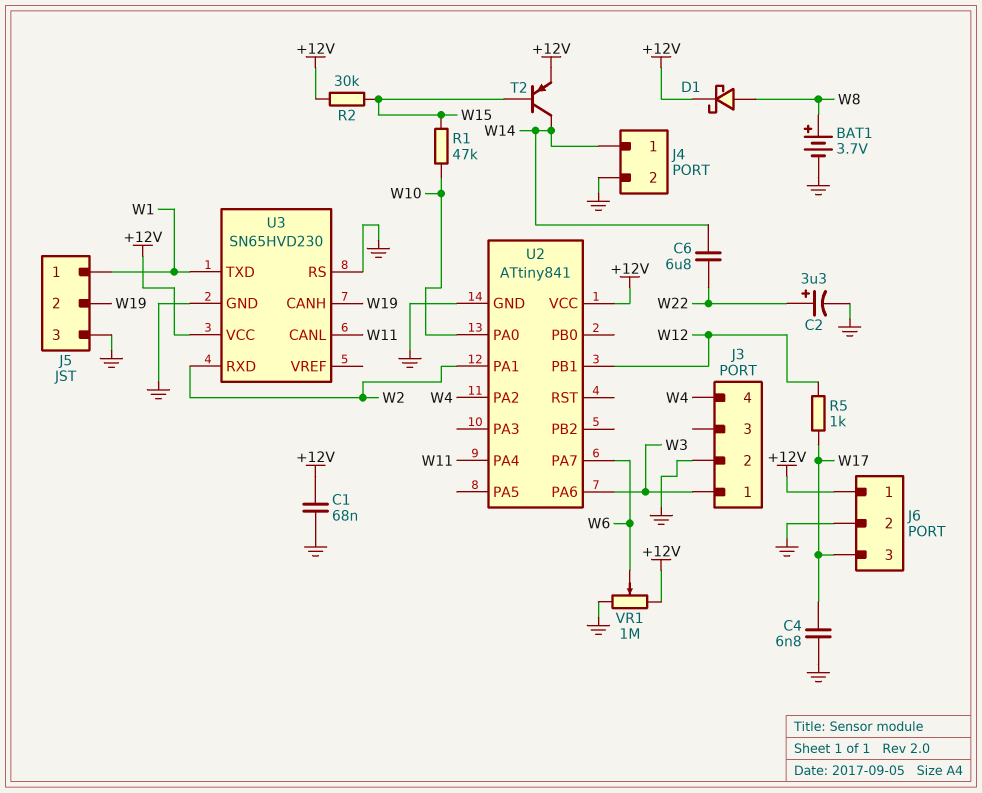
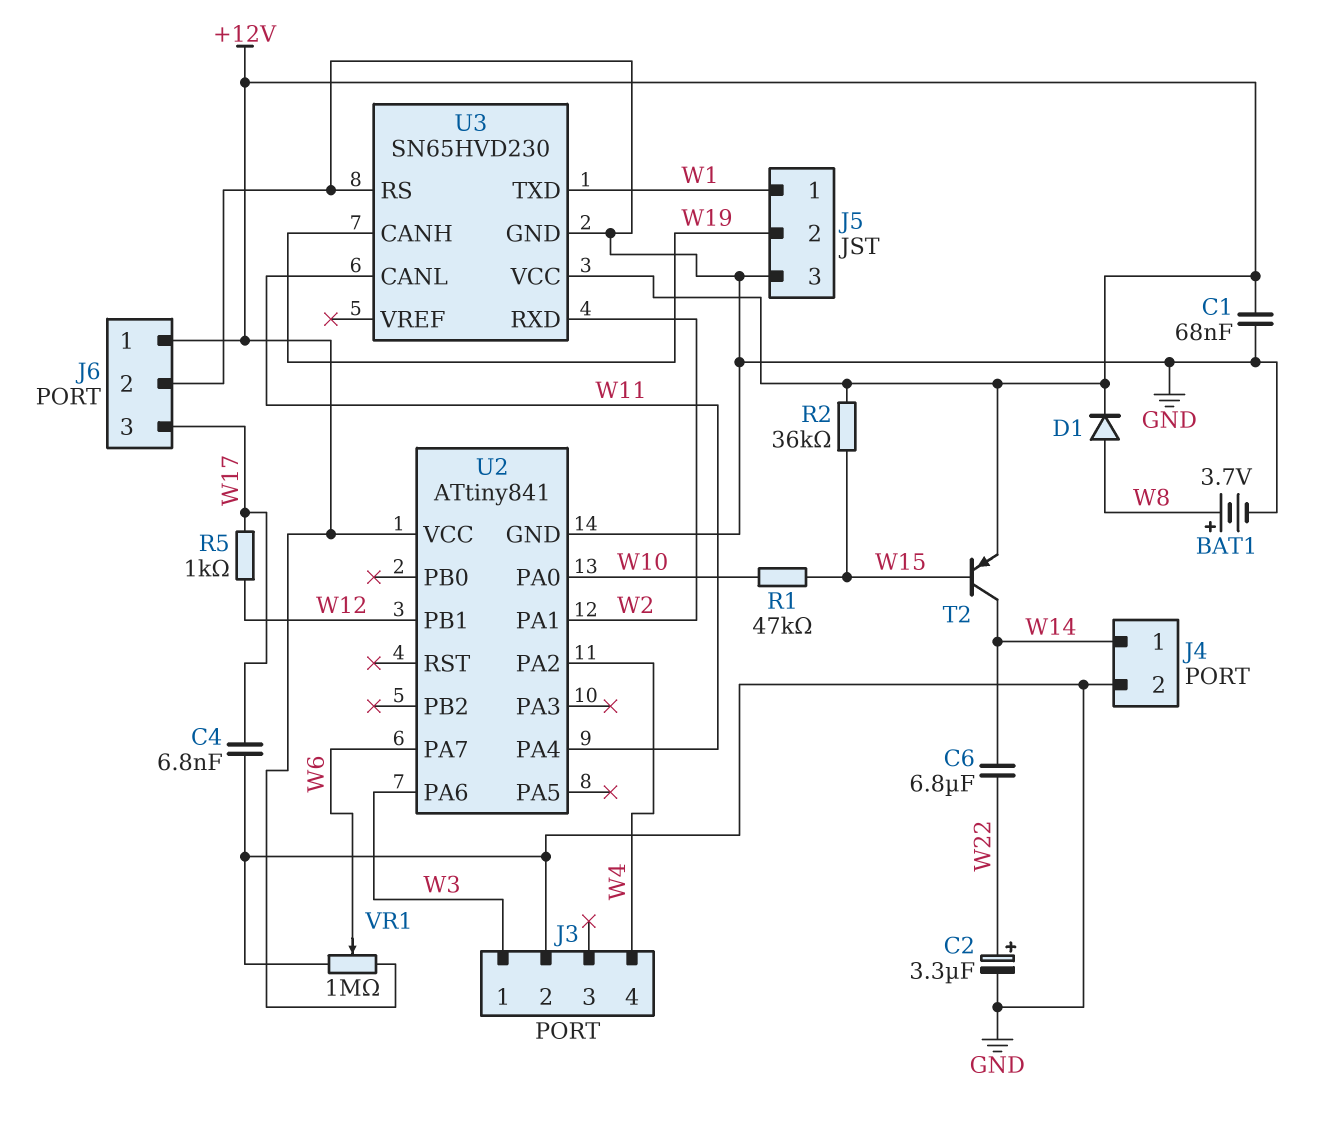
D1: schottky (A W8, K +12V) -> diode (A W8, K +12V)
R2: 30k (+12V, W15) -> 36k (+12V, W15)

